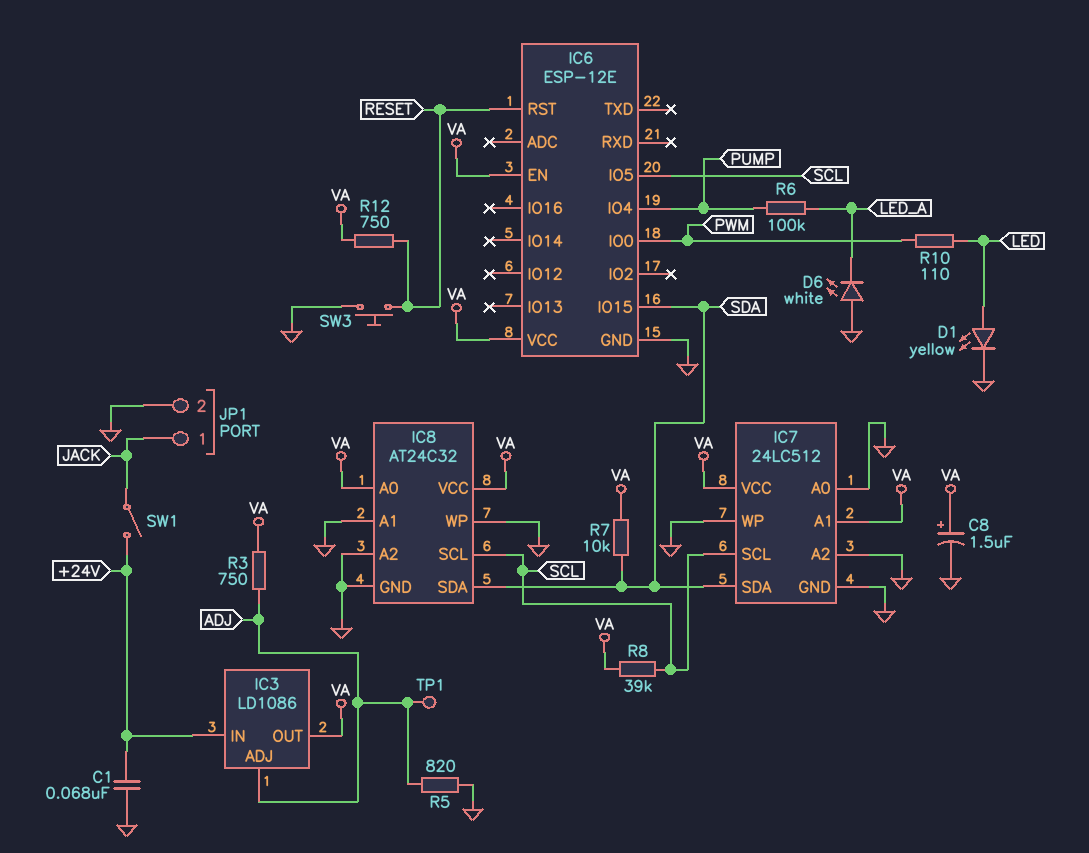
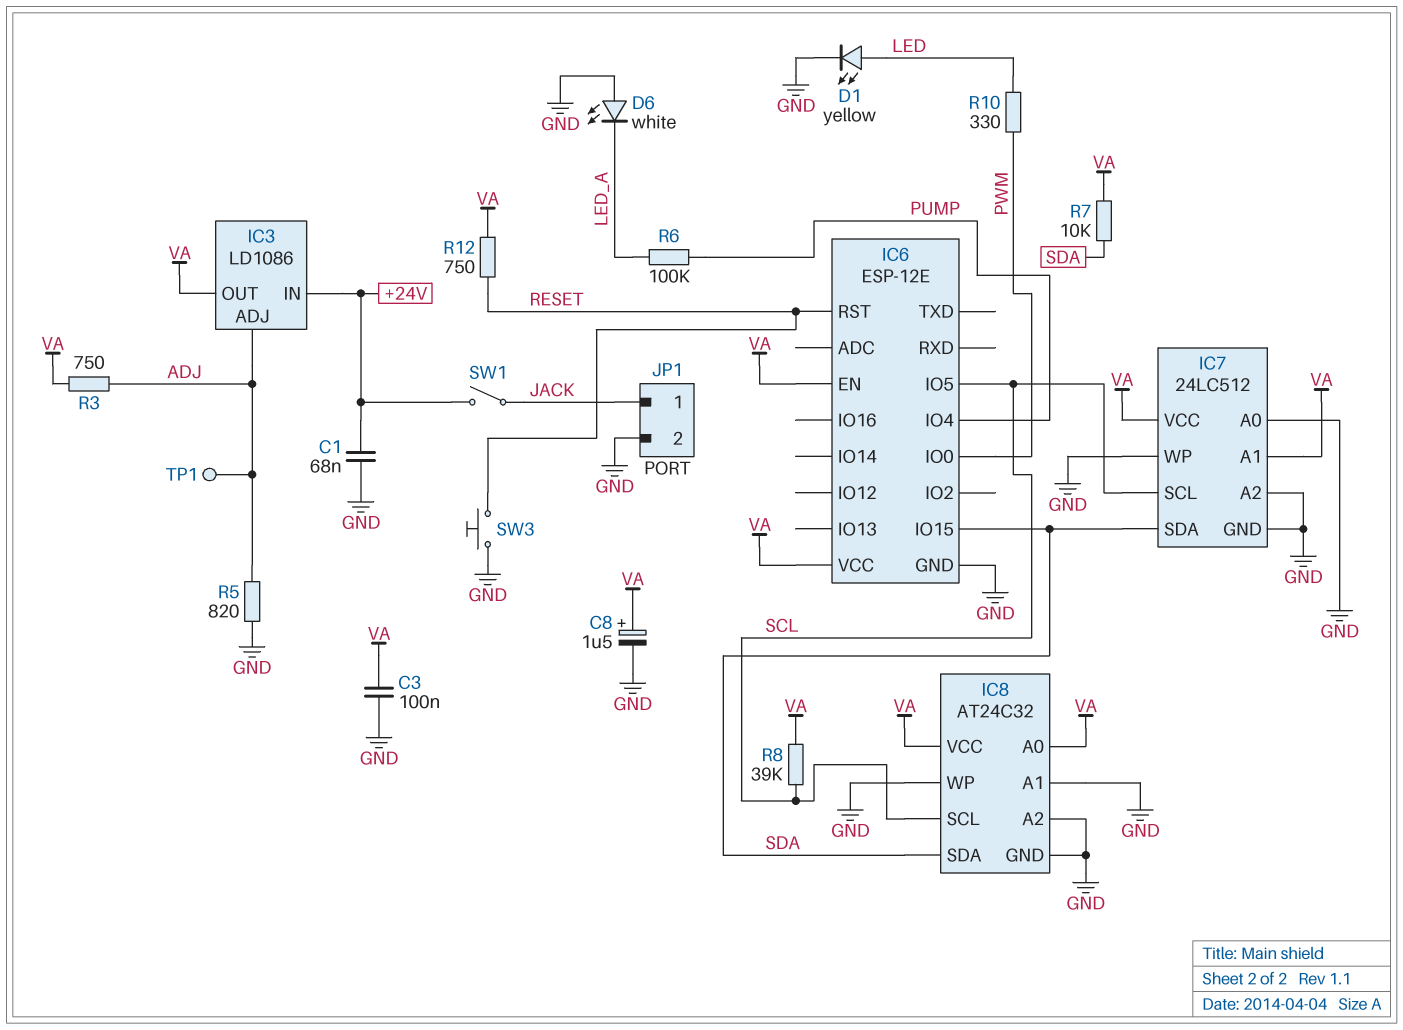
C3: none -> 100nF (GND, VA)
R10: 110 (LED, PWM) -> 330 (LED, PWM)

